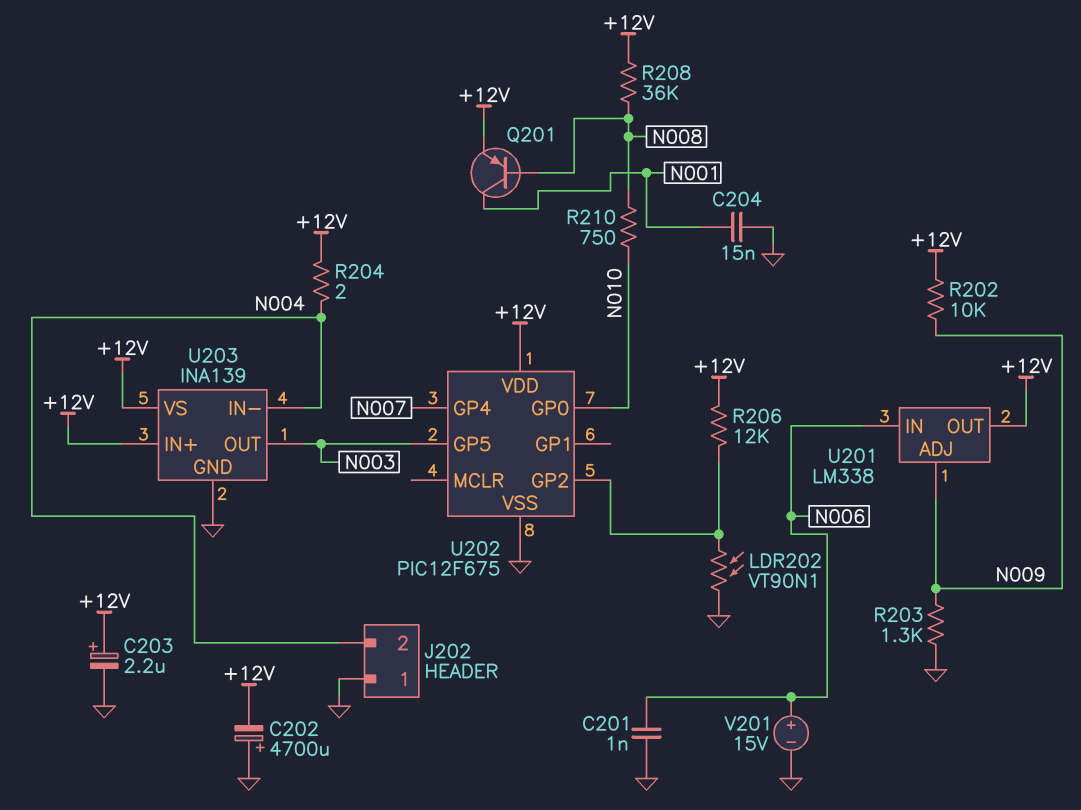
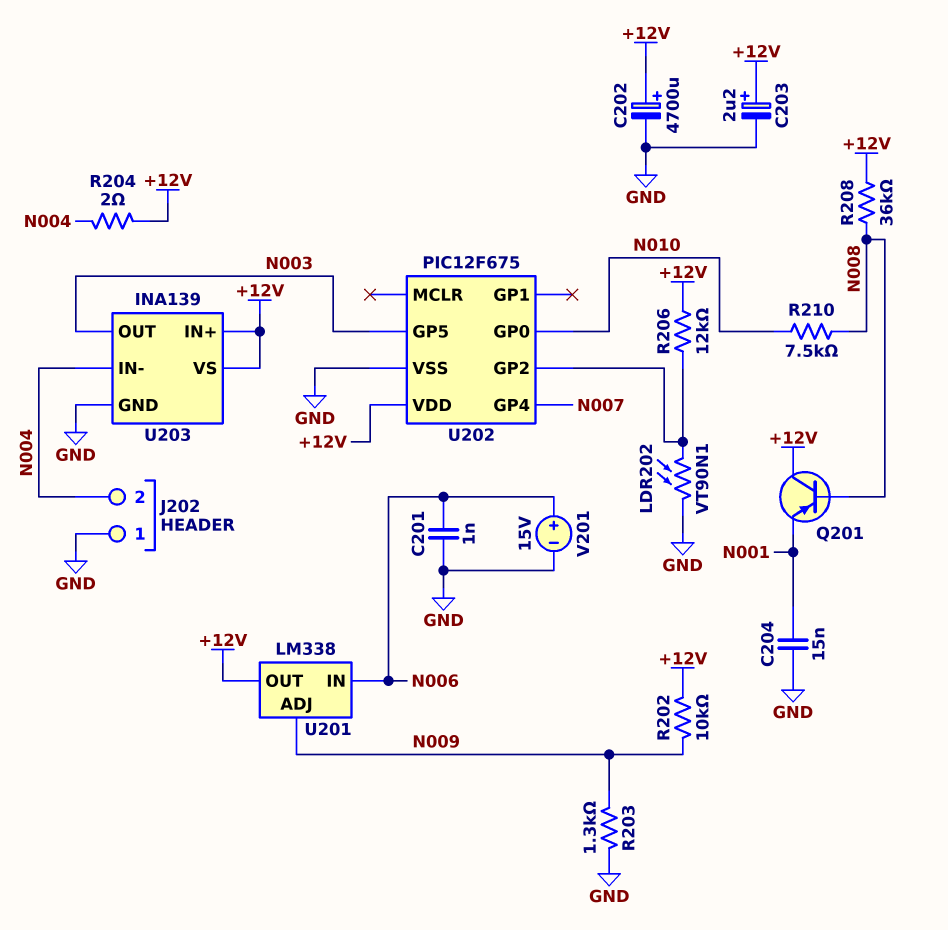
C202: 4700uF (plus GND, minus +12V) -> 4700uF (plus +12V, minus GND)
Q201: PNP (B N008, C N001, E +12V) -> PNP (B N008, C +12V, E N001)
R210: 750 (N008, N010) -> 7.5k (N008, N010)

